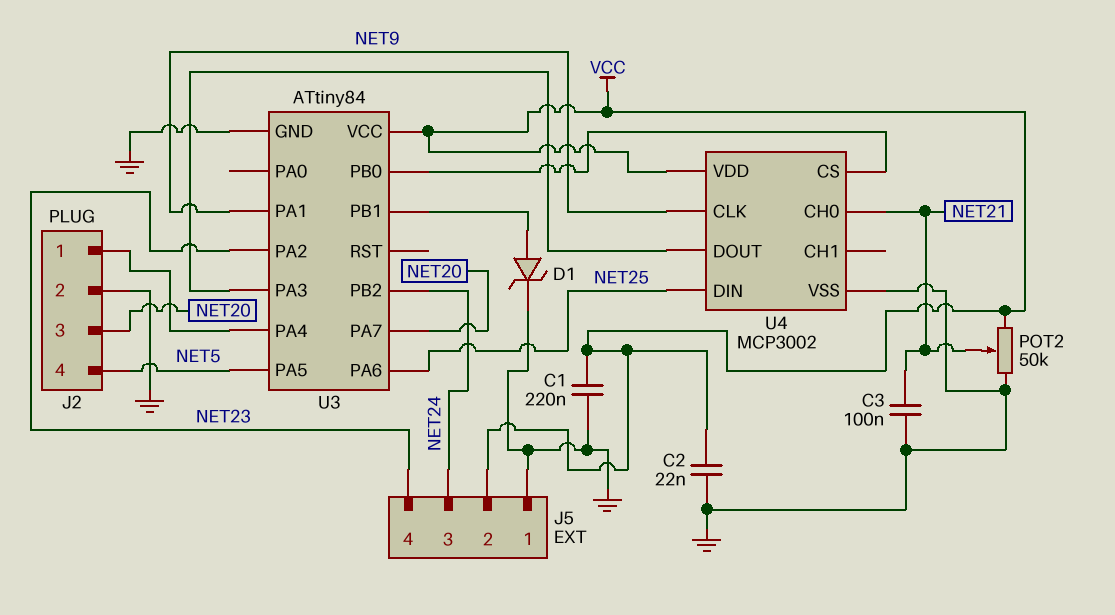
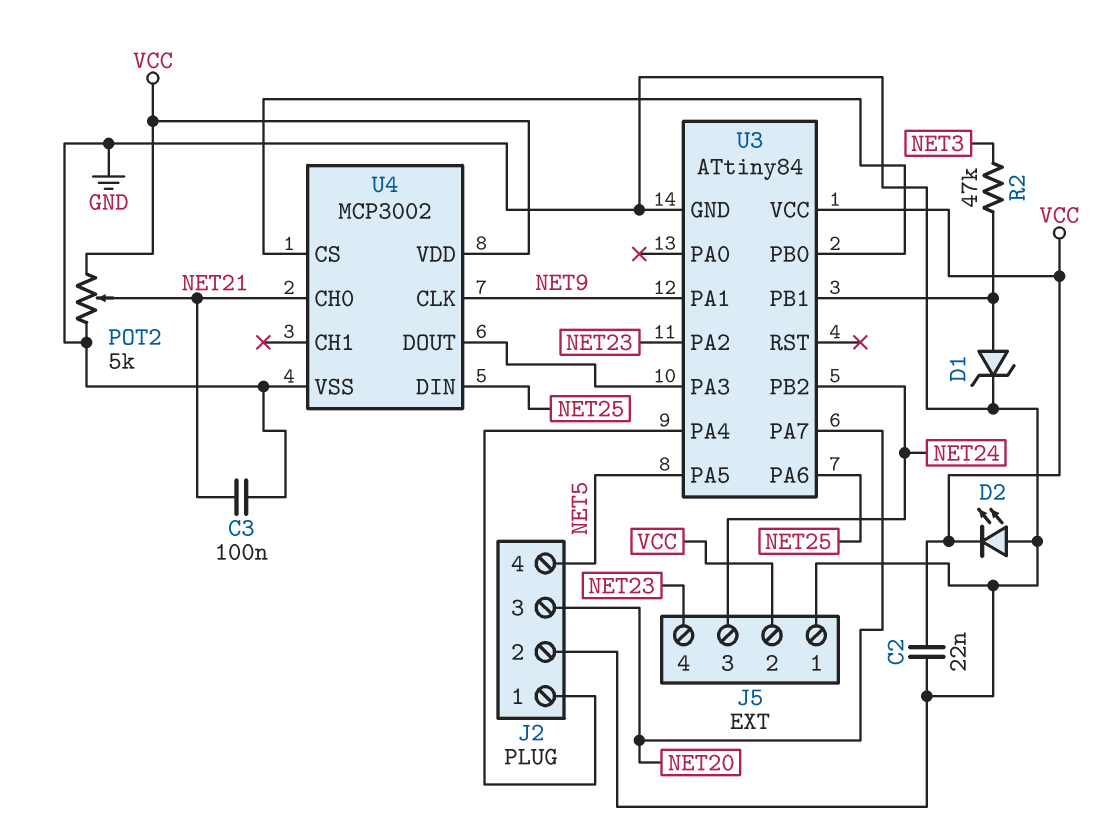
C1: 220nF (GND, VCC) -> none
D2: none -> LED (A GND, K VCC)
POT2: 50k (GND, VCC, wiper NET21) -> 5k (GND, VCC, wiper NET21)
R2: none -> 47k (NET3, U3/PB1)

